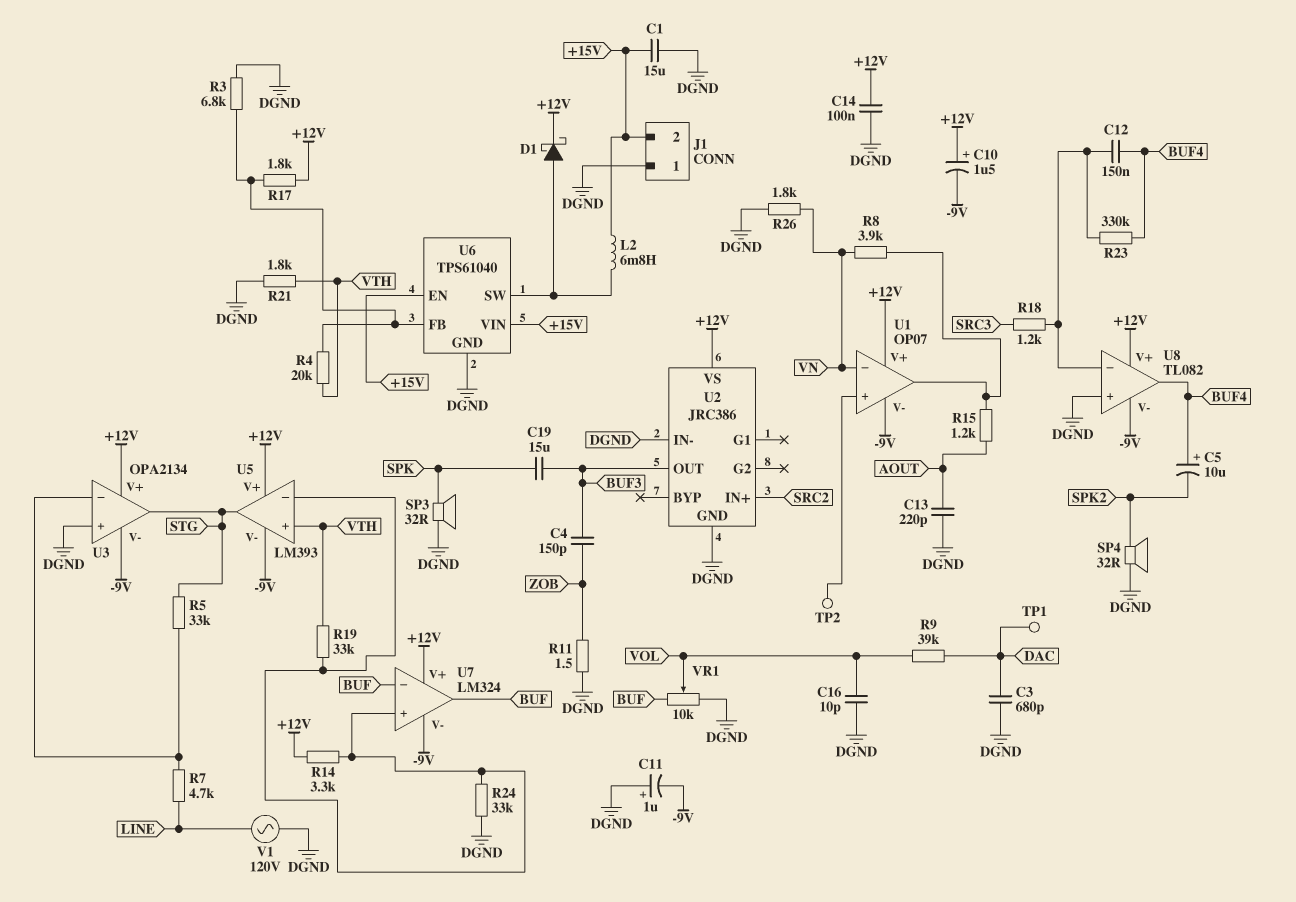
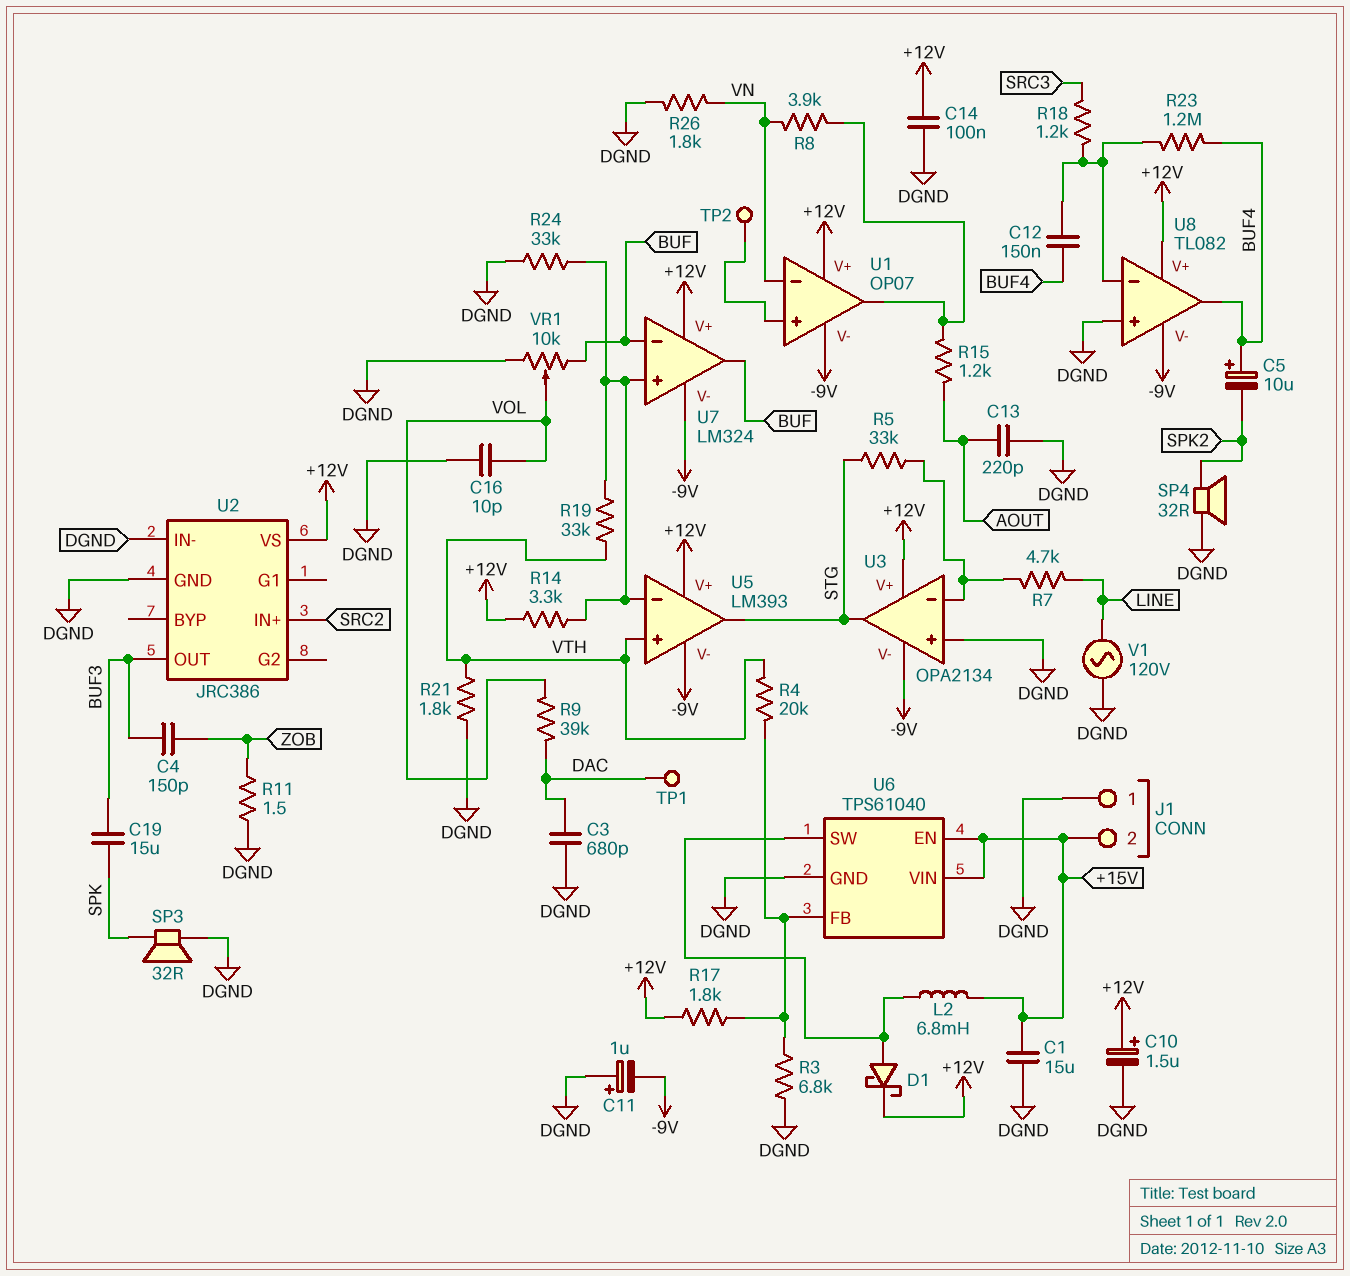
C10: 1.5uF (plus +12V, minus -9V) -> 1.5uF (plus +12V, minus DGND)
R23: 330k (BUF4, U8/in-) -> 1.2M (BUF4, U8/in-)

